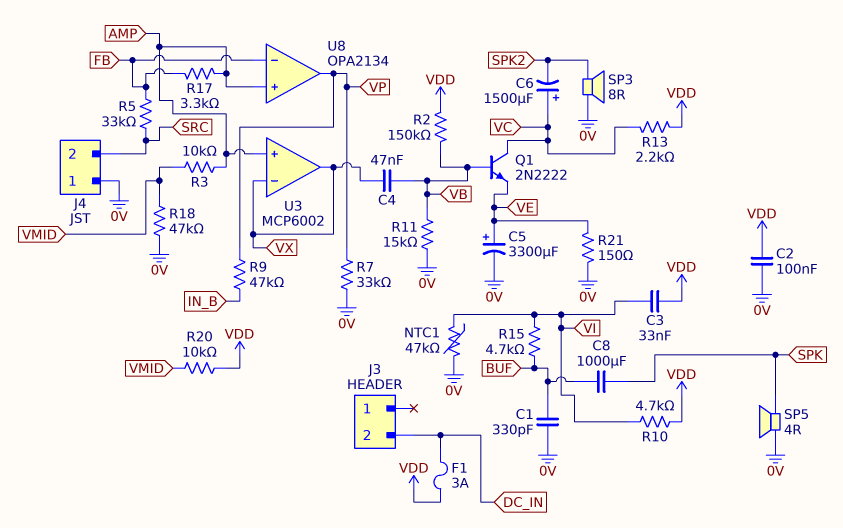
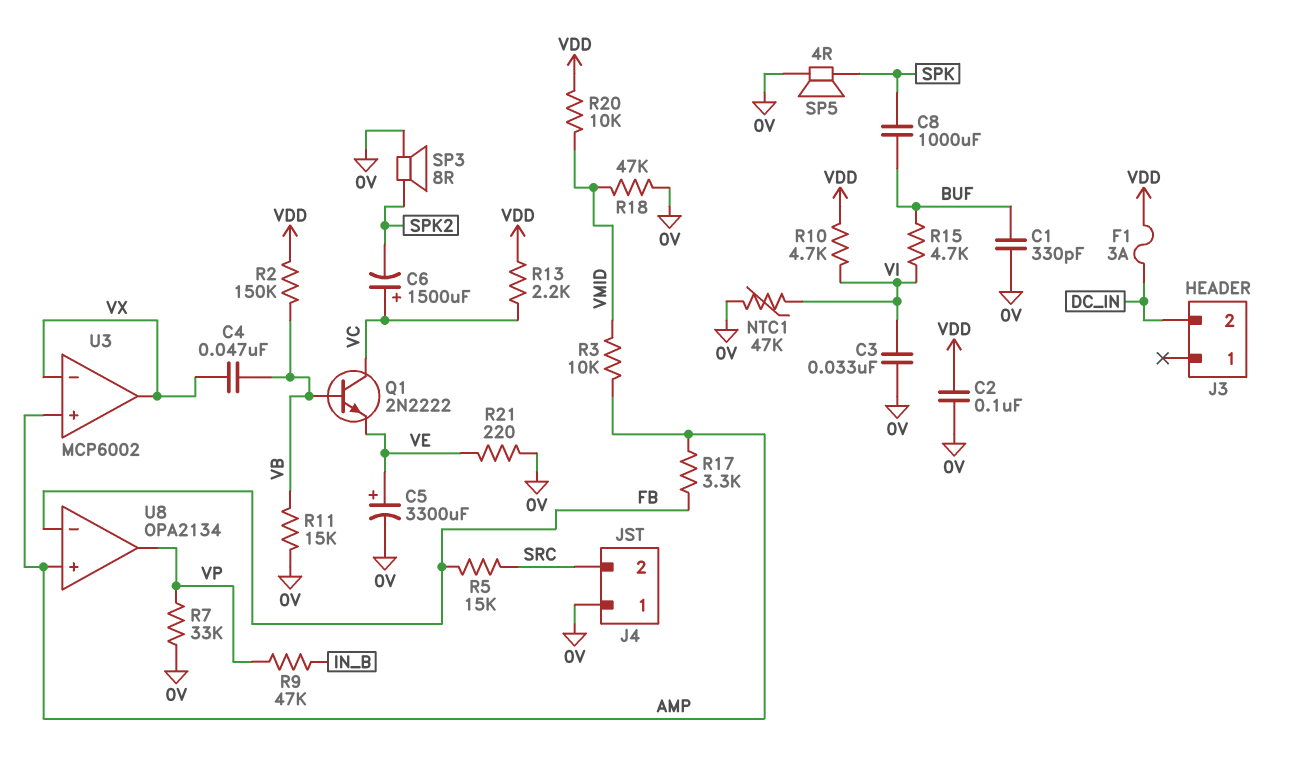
C3: 33nF (VDD, VI) -> 33nF (0V, VI)
R5: 33k (FB, SRC) -> 15k (FB, SRC)
R21: 150 (0V, VE) -> 220 (0V, VE)

